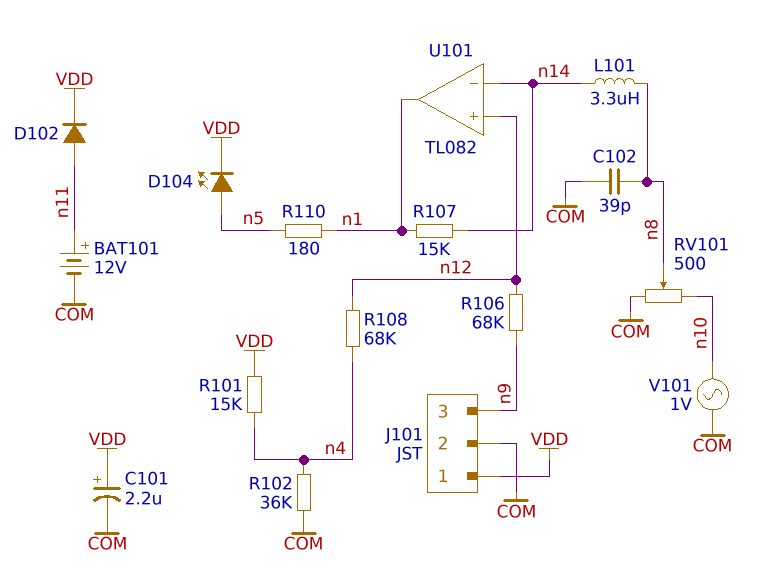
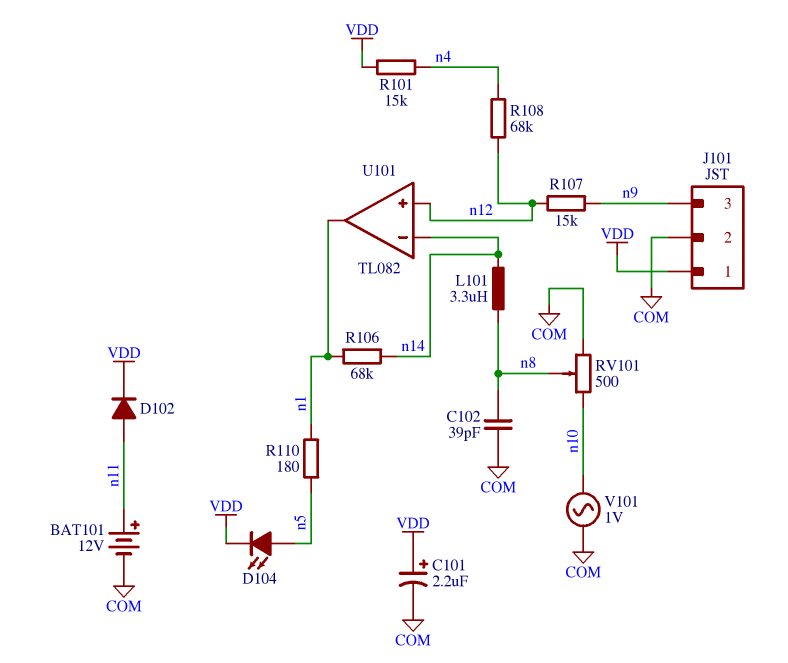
R102: 36k (COM, n4) -> none
R106: 68k (n9, n12) -> 68k (n1, n14)
R107: 15k (n1, n14) -> 15k (n9, n12)

